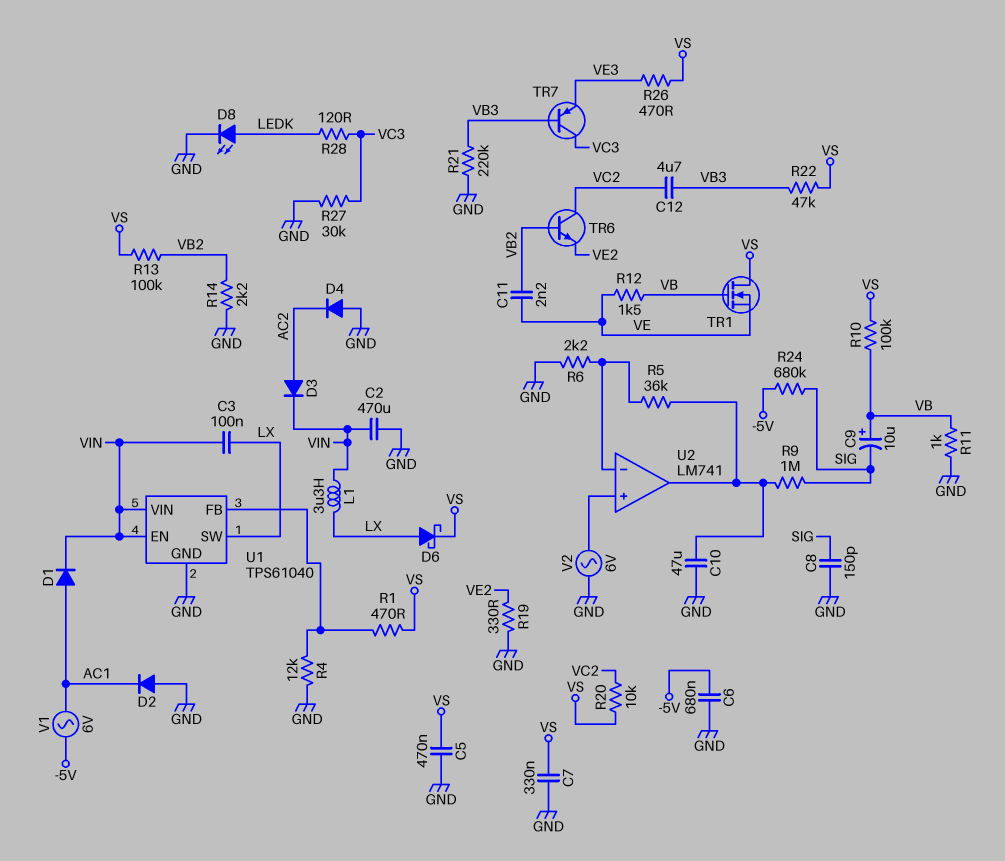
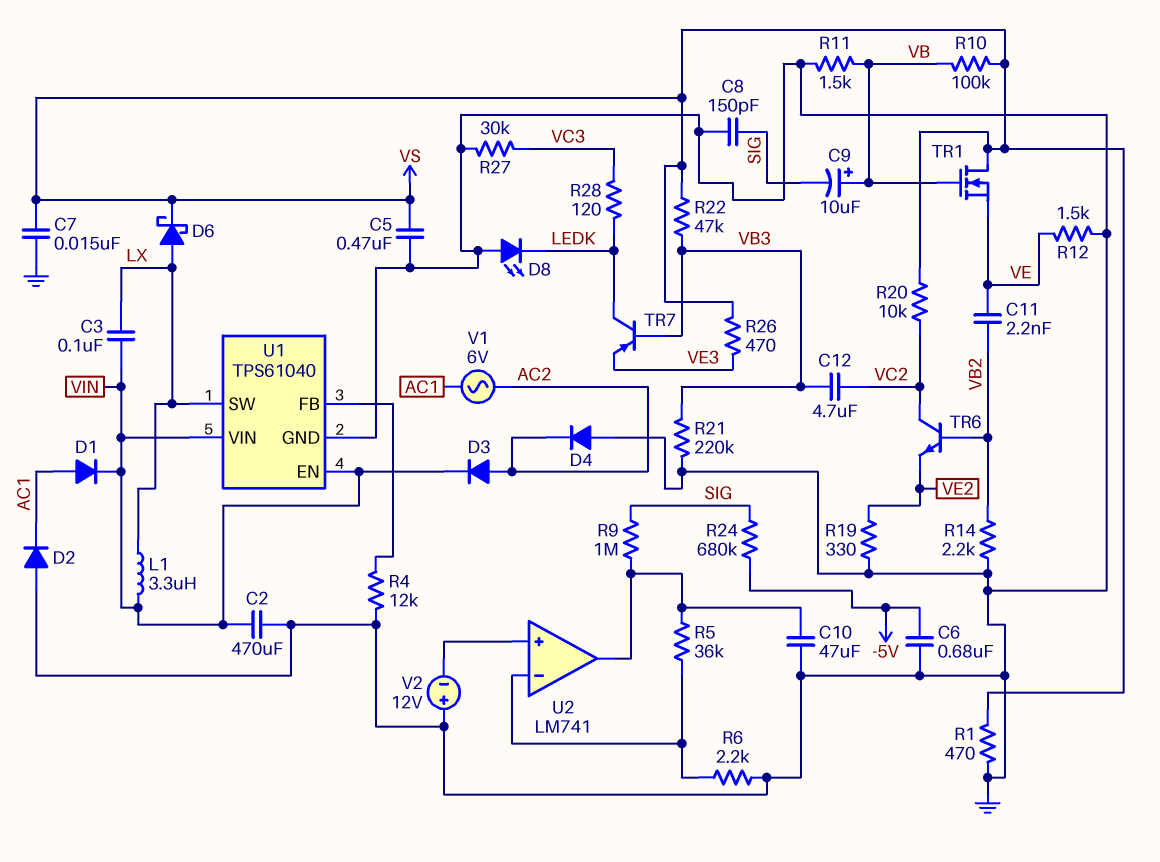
C7: 330nF (GND, VS) -> 15nF (GND, VS)
D8: LED (A LEDK, K GND) -> LED (A GND, K LEDK)
R1: 470 (U1/FB, VS) -> 470 (GND, VS)
R11: 1k (GND, VB) -> 1.5k (GND, VB)
R12: 1.5k (VB, VE) -> 1.5k (GND, VE)
R13: 100k (VB2, VS) -> none
TR7: PNP (B VB3, C VC3, E VE3) -> PNP (B VB3, C LEDK, E VE3)
V1: AC 6V (-5V, AC1) -> AC 6V (AC1, AC2)
V2: AC 6V (GND, U2/in+) -> 12V (plus GND, minus U2/in+)

